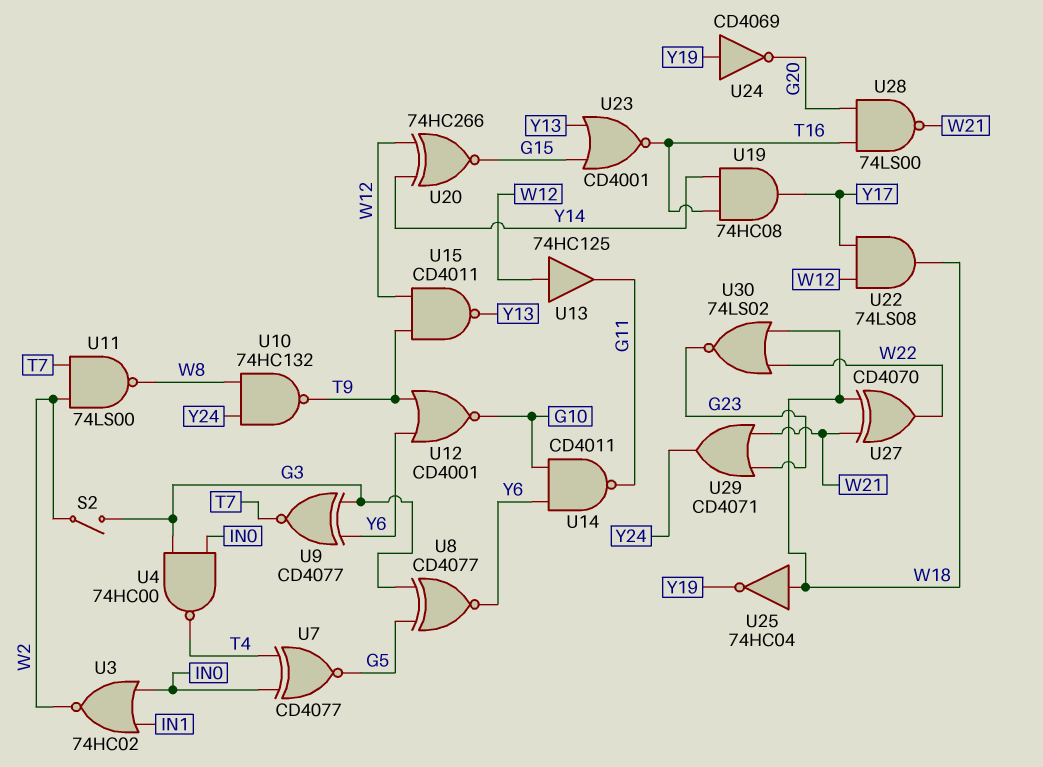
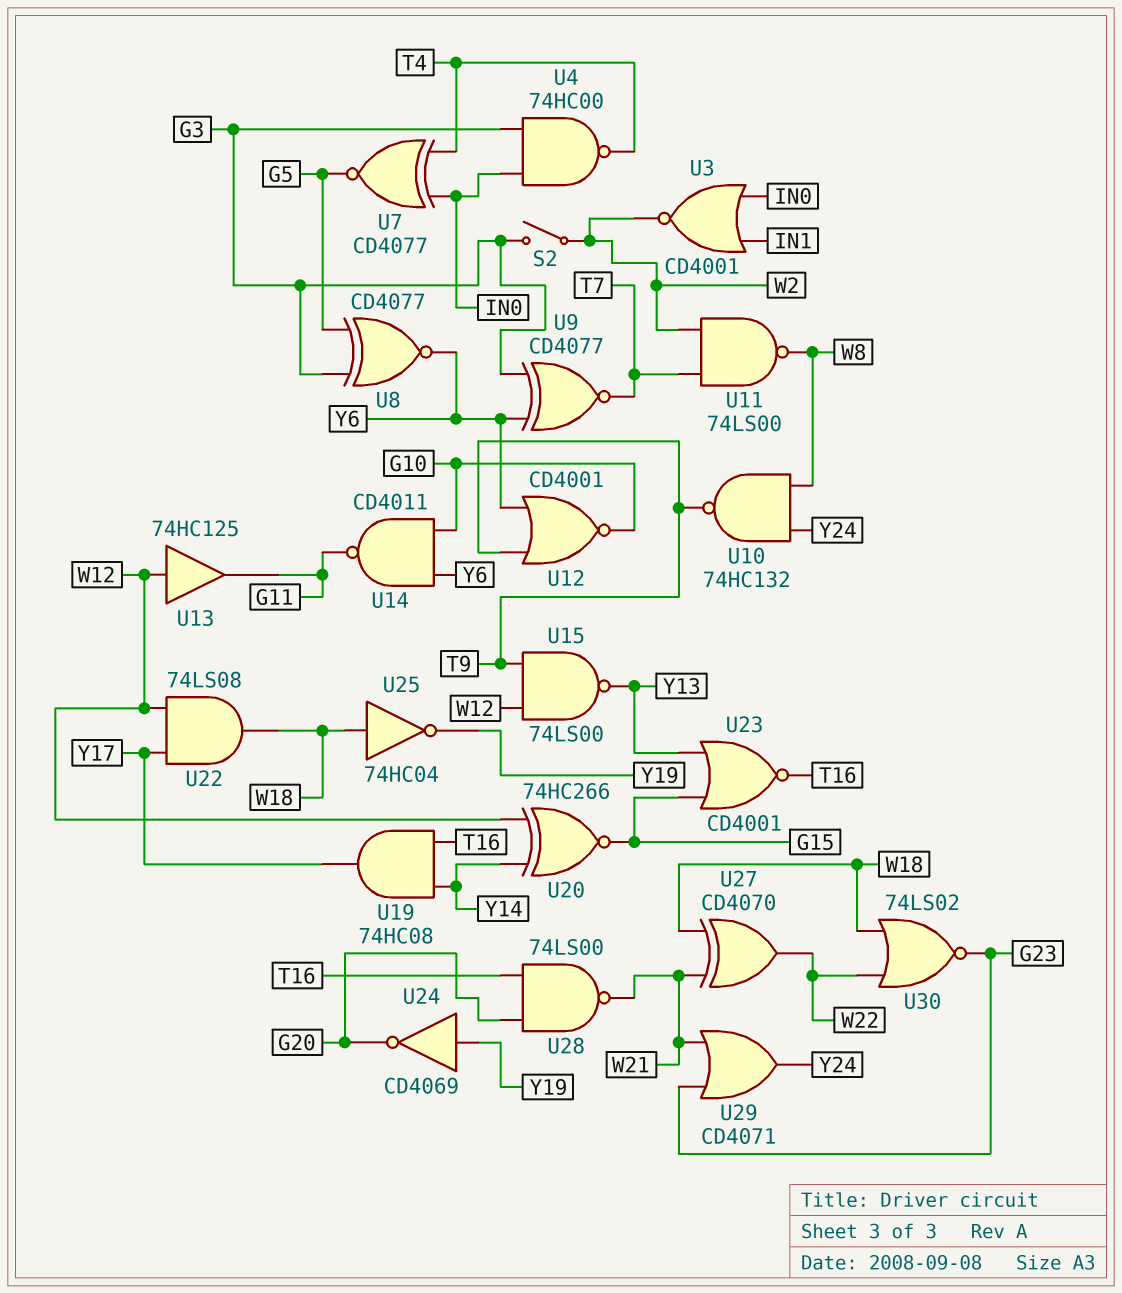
U3: NOR 74HC02 (in IN0, in IN1, out W2) -> NOR CD4001 (in IN0, in IN1, out W2)
U15: NAND CD4011 (in T9, in W12, out Y13) -> NAND 74LS00 (in T9, in W12, out Y13)

